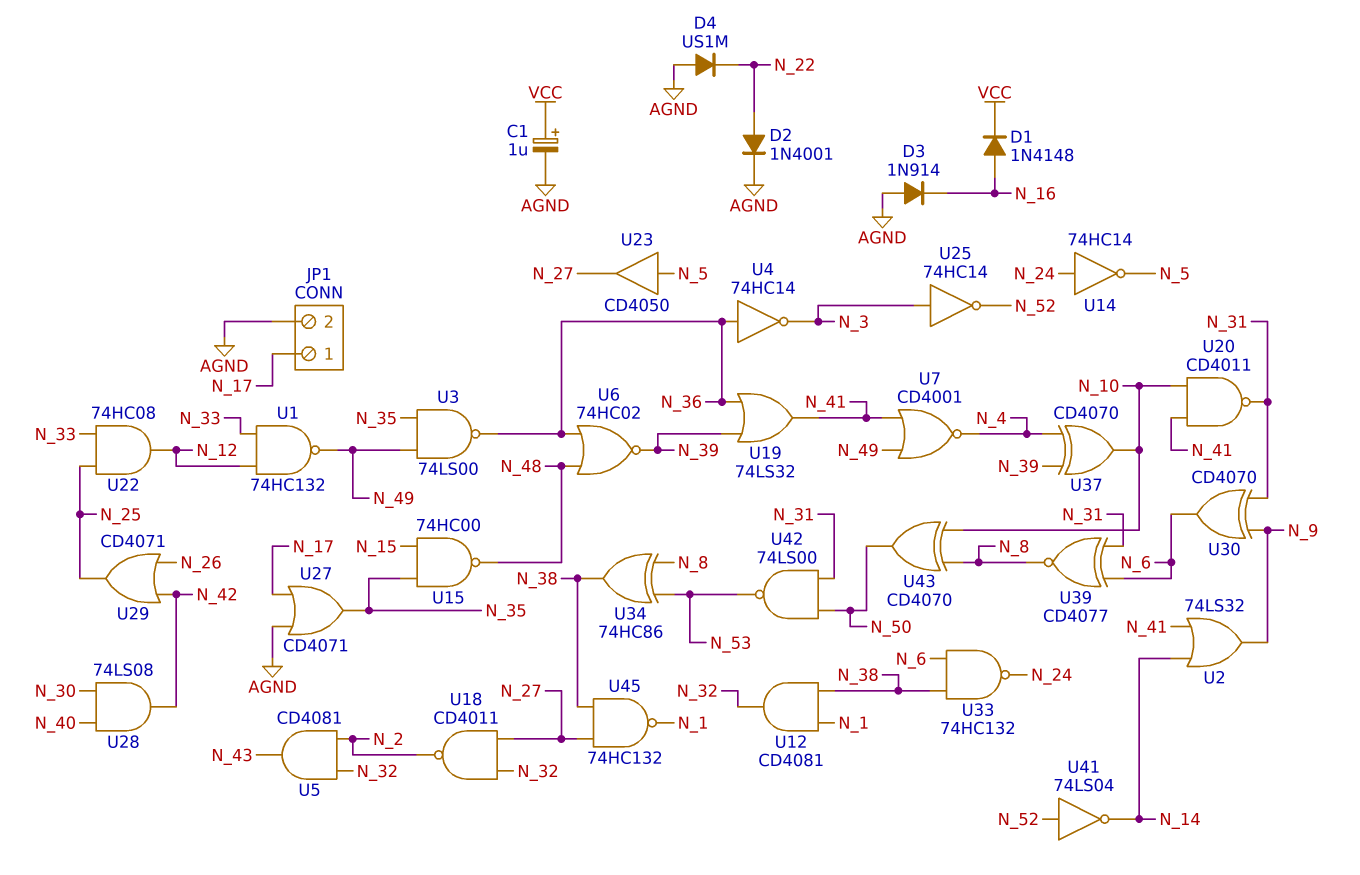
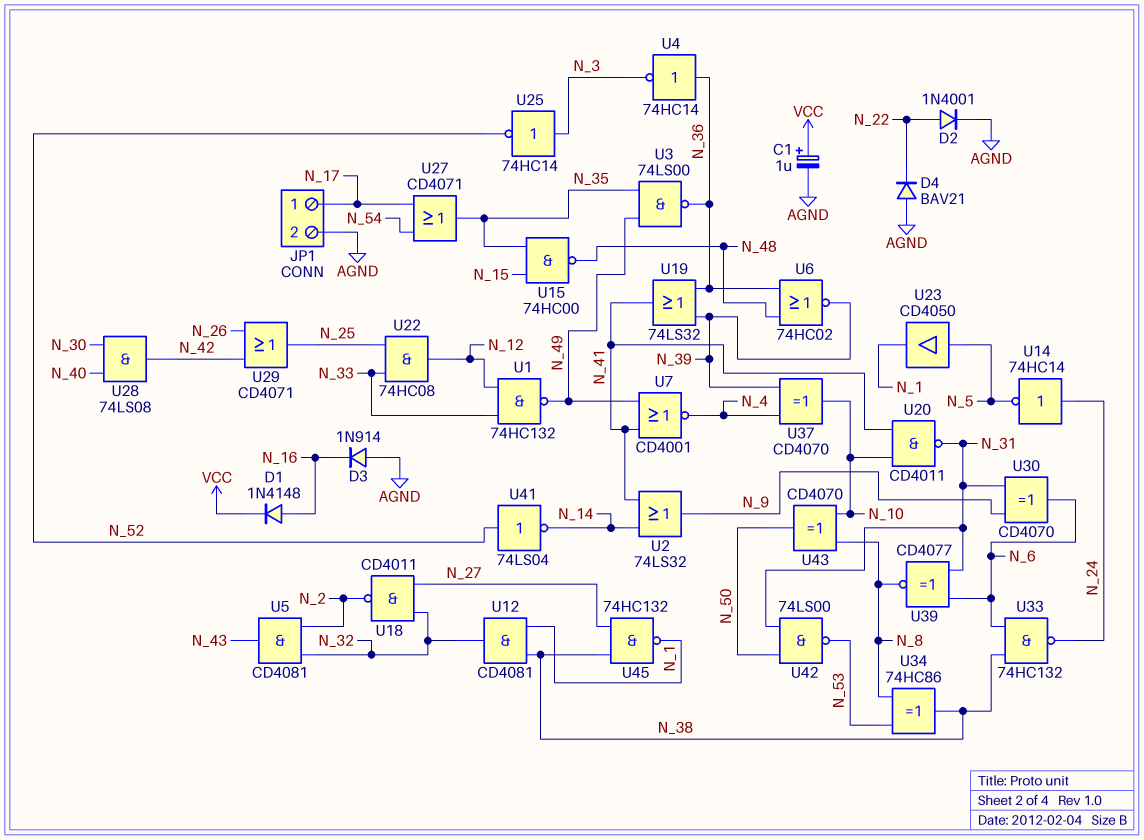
D4: diode US1M (A AGND, K N_22) -> diode BAV21 (A AGND, K N_22)
U23: buffer CD4050 (in N_5, out N_27) -> buffer CD4050 (in N_5, out N_1)
U27: OR CD4071 (in AGND, in N_17, out N_35) -> OR CD4071 (in N_17, in N_54, out N_35)

